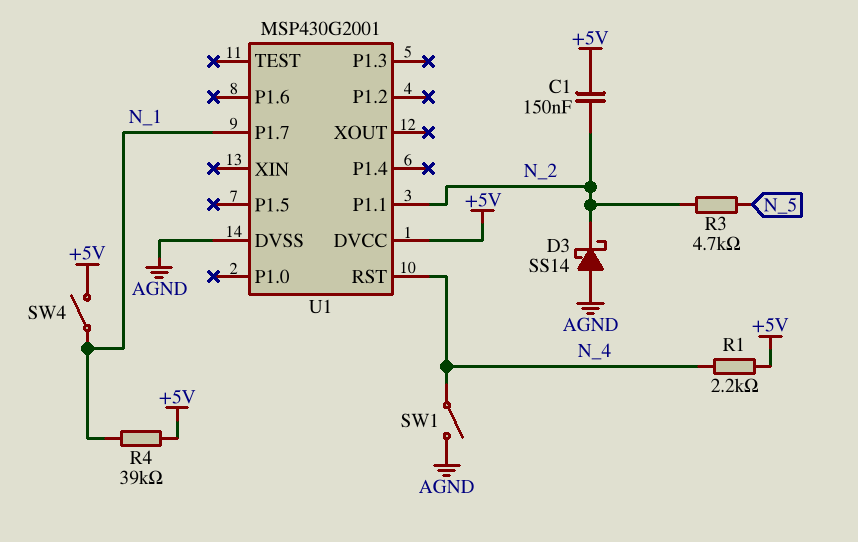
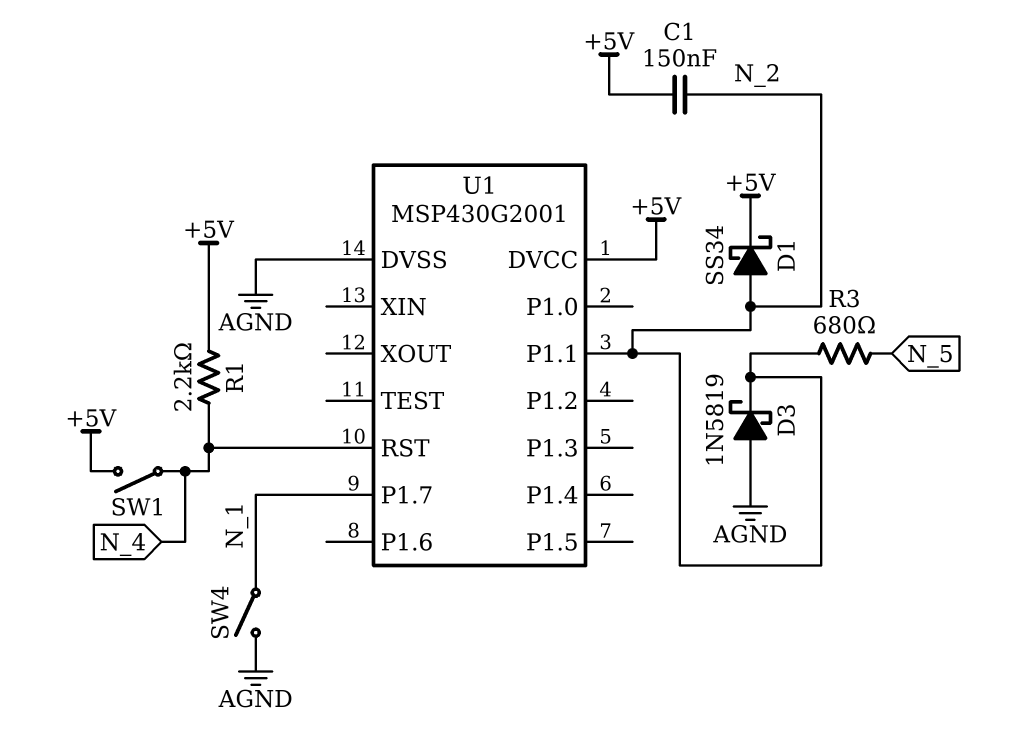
D1: none -> schottky SS34 (A N_2, K +5V)
D3: schottky SS14 (A AGND, K N_2) -> schottky 1N5819 (A AGND, K N_2)
R3: 4.7k (N_2, N_5) -> 680 (N_2, N_5)
R4: 39k (+5V, N_1) -> none
SW1: switch (AGND, N_4) -> switch (+5V, N_4)
SW4: switch (+5V, N_1) -> switch (AGND, N_1)

